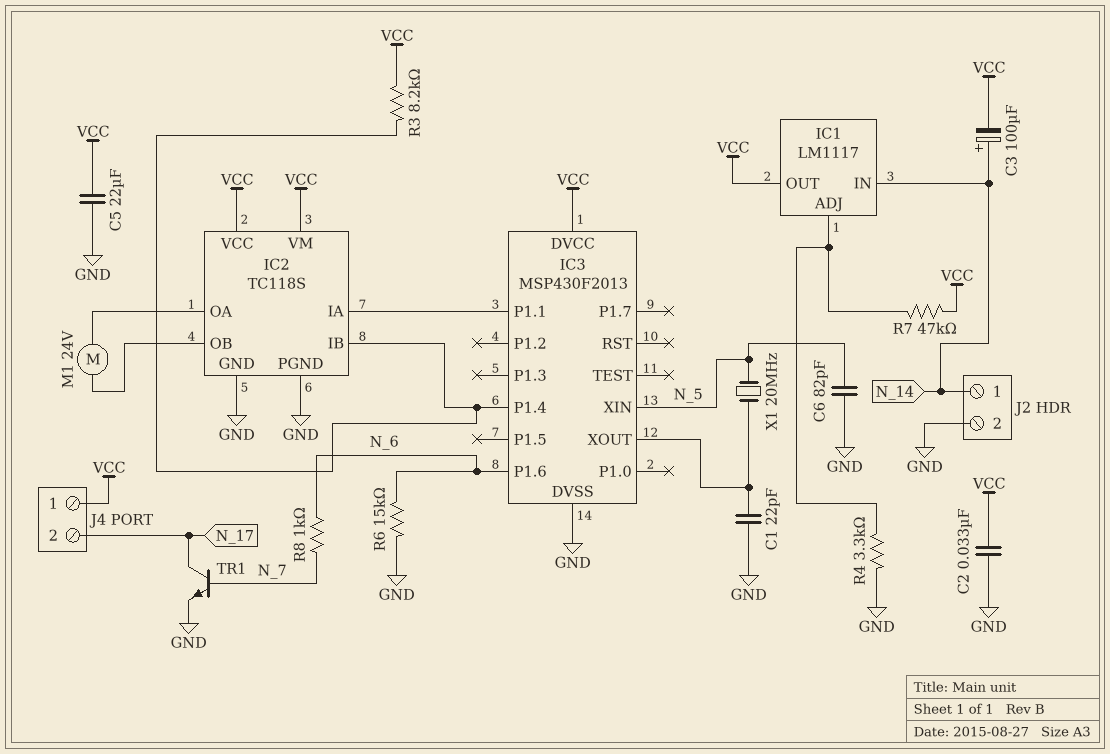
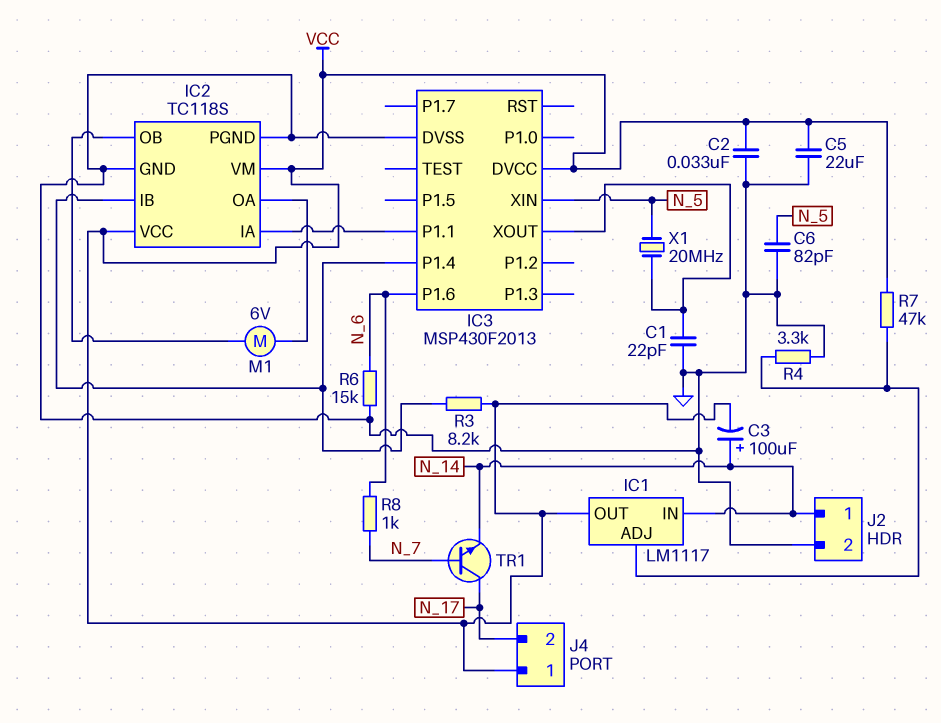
M1: motor 24V (IC2/OA, IC2/OB) -> motor 6V (IC2/OA, IC2/OB)
TR1: NPN (B N_7, C N_17, E GND) -> NPN (B N_7, C N_17, E N_14)

